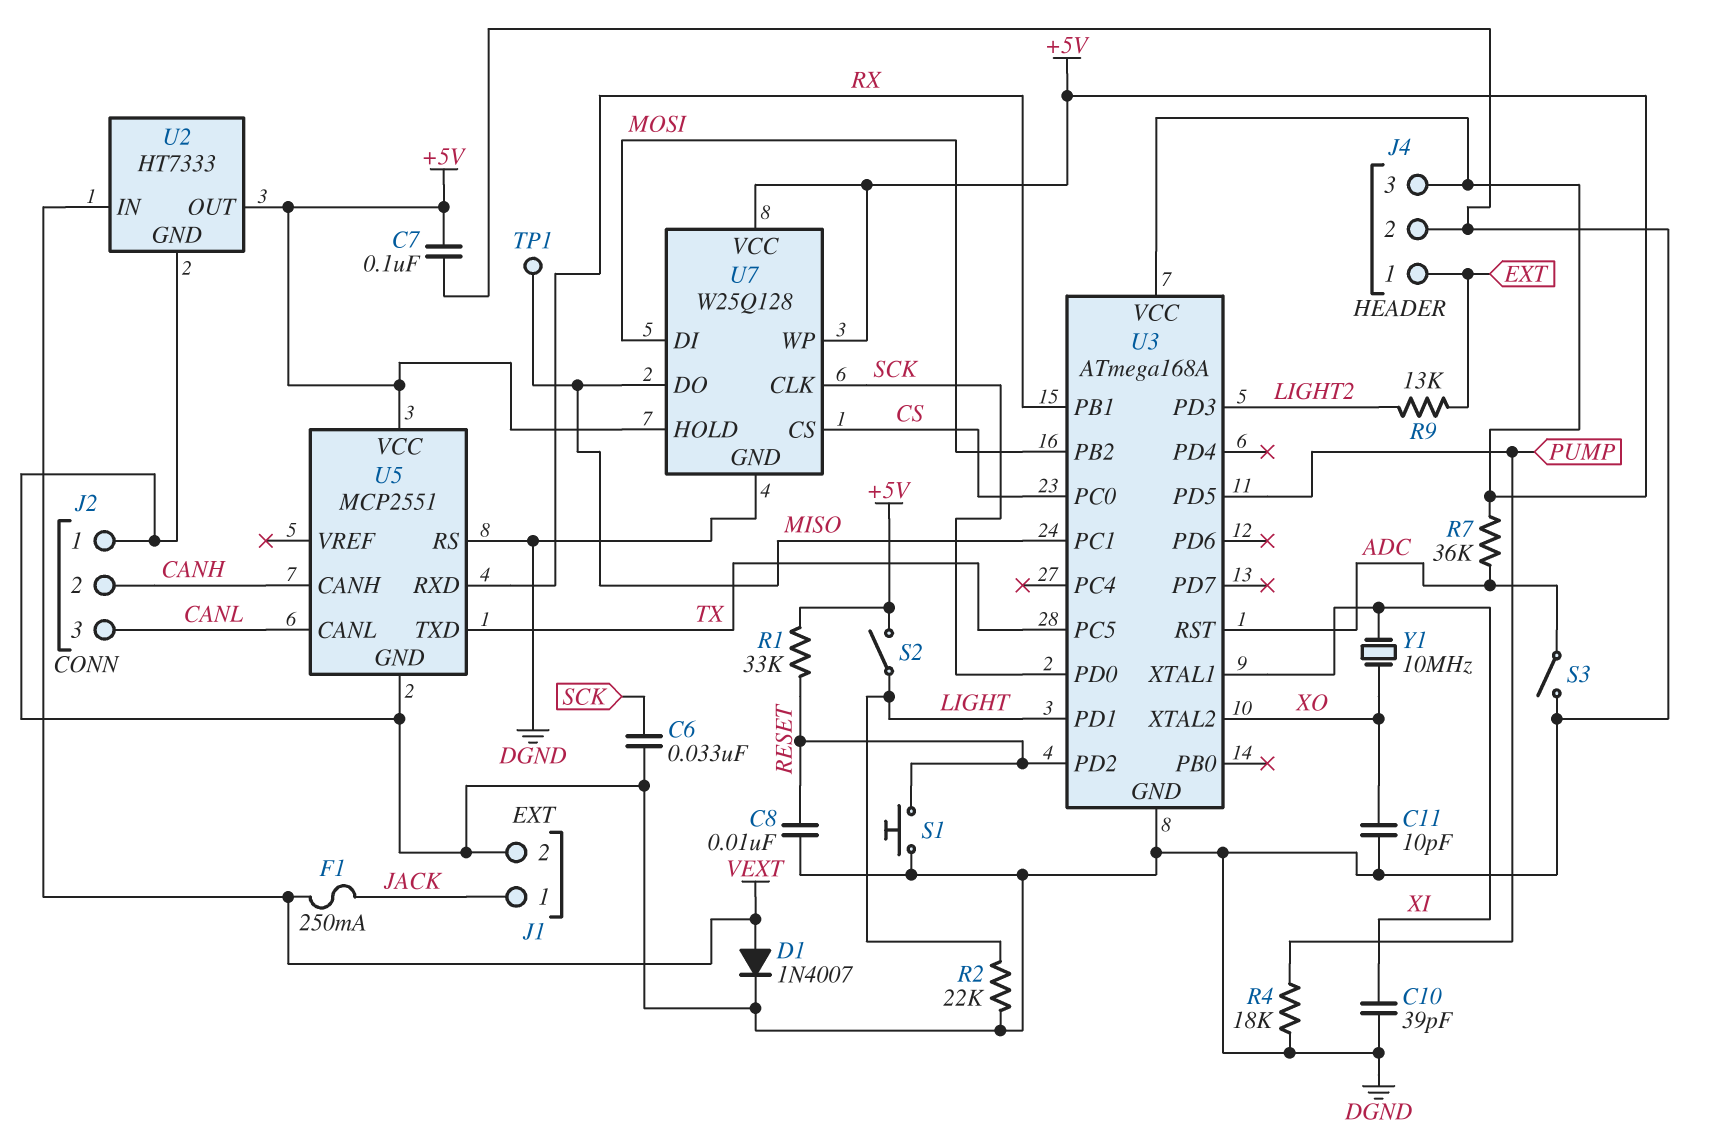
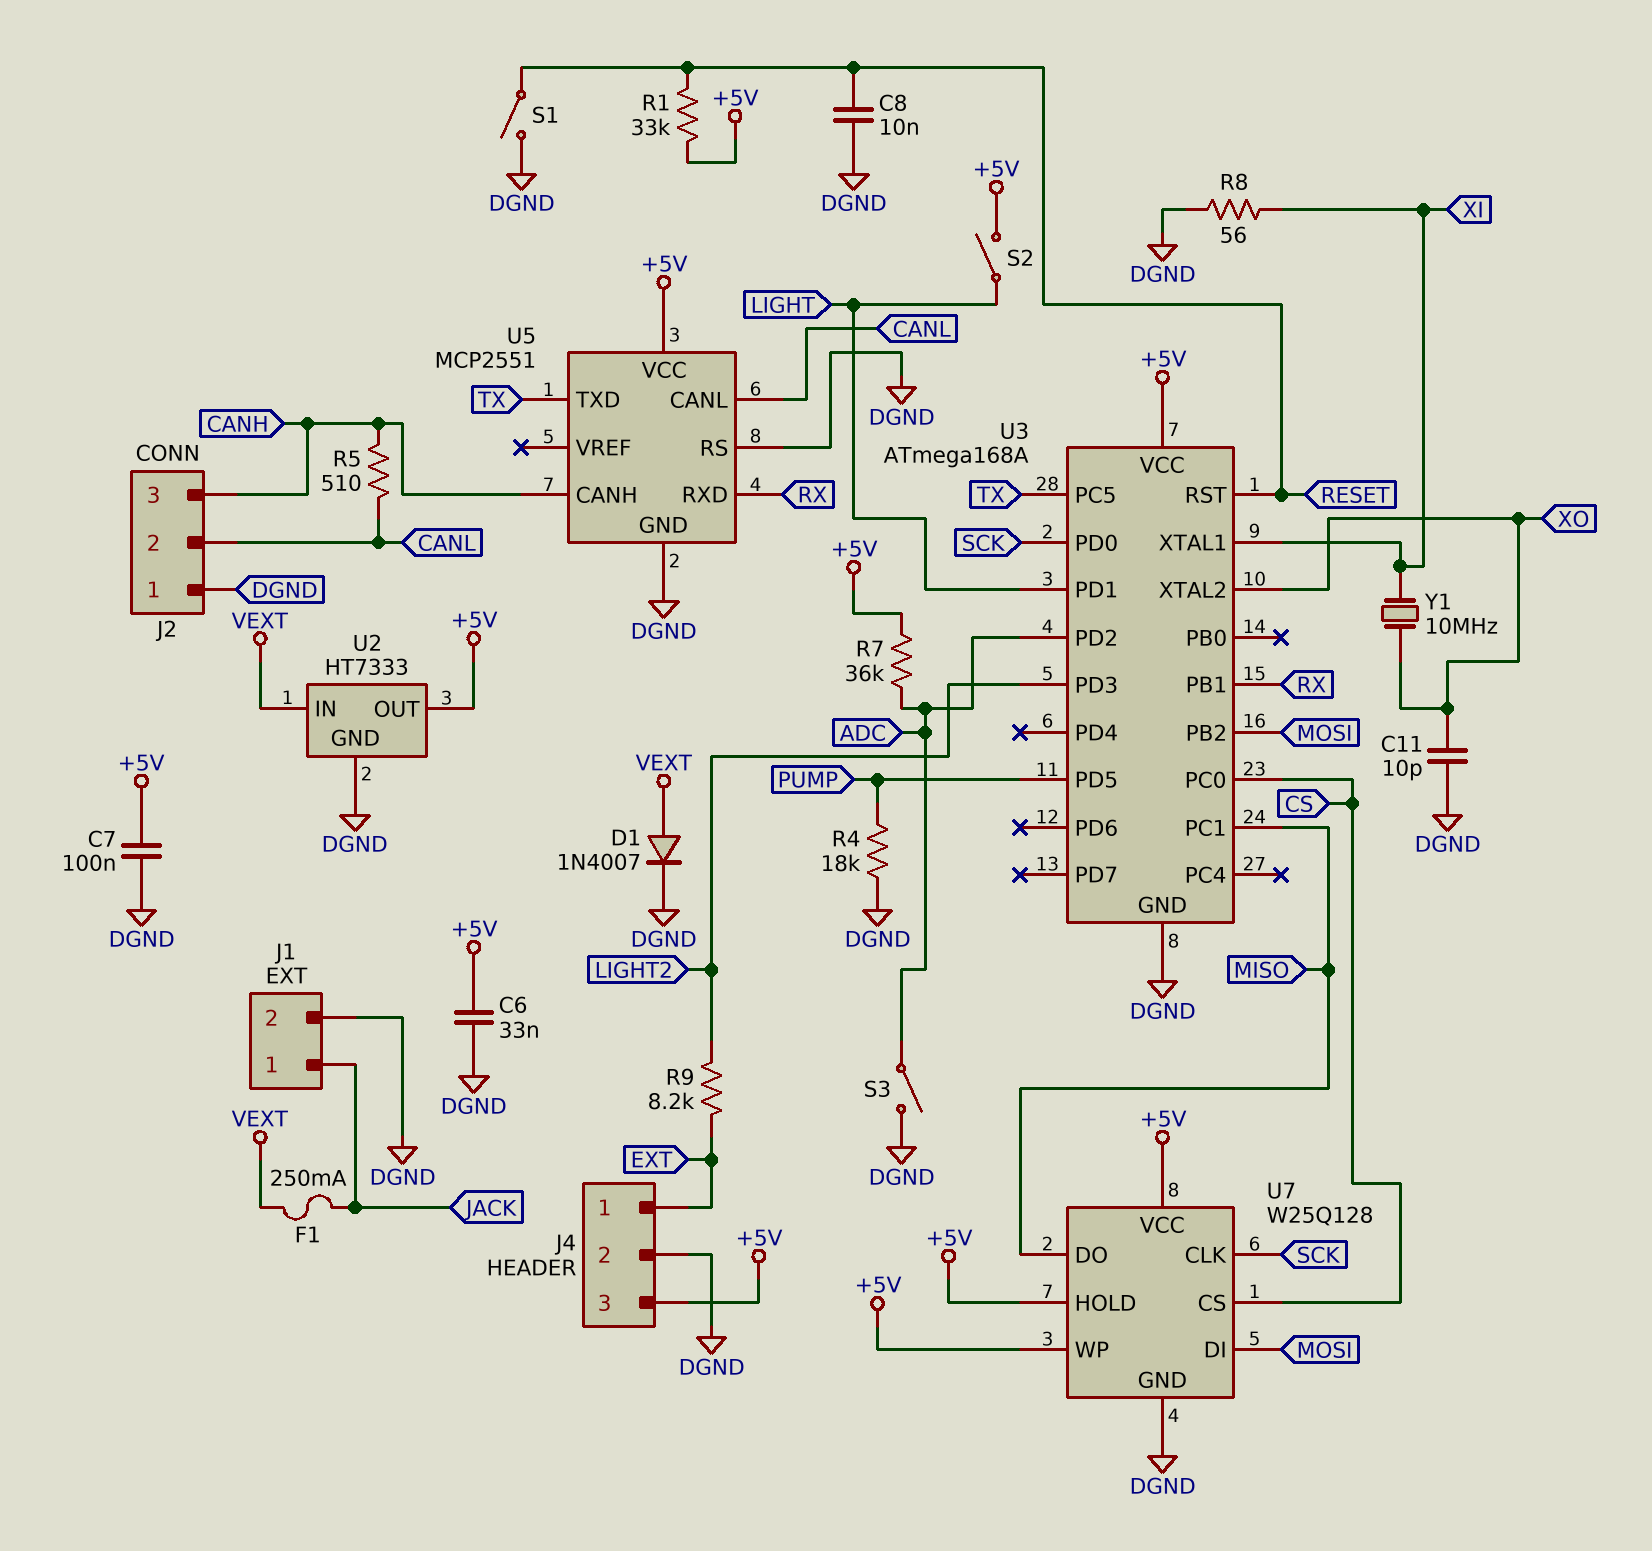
C6: 33nF (DGND, SCK) -> 33nF (+5V, DGND)
C10: 39pF (DGND, XI) -> none
J2 pin 2: CANH -> CANL
J2 pin 3: CANL -> CANH
R2: 22k (DGND, LIGHT) -> none
R5: none -> 510 (CANH, CANL)
R8: none -> 56 (DGND, XI)
R9: 13k (EXT, LIGHT2) -> 8.2k (EXT, LIGHT2)
S1: button (DGND, RESET) -> switch (DGND, RESET)
TP1: test point (MISO) -> none
U3 pin PD2: RESET -> ADC
U3 pin RST: ADC -> RESET

